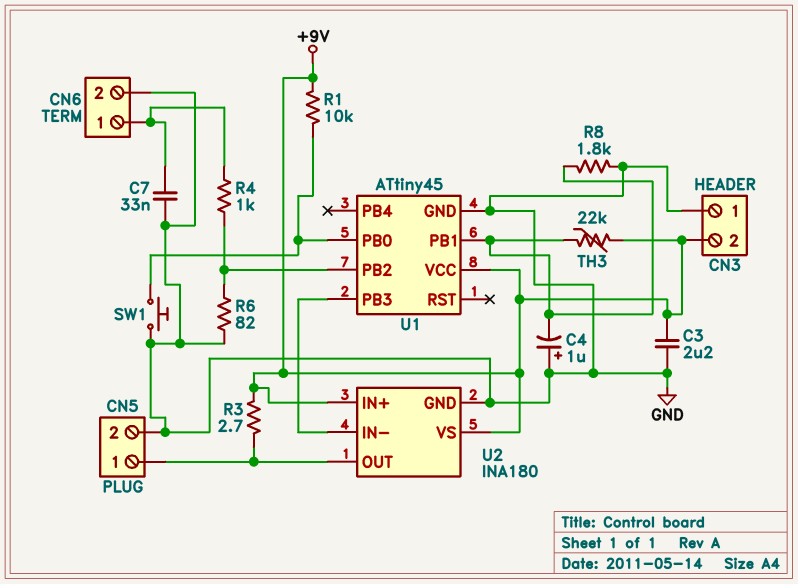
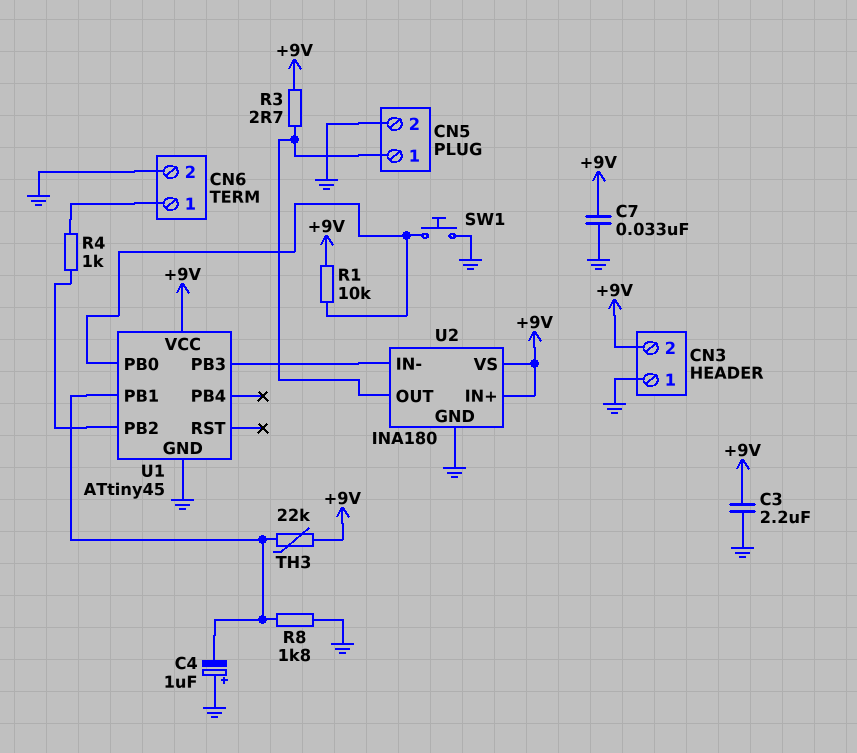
C7: 33nF (CN6/1, GND) -> 33nF (+9V, GND)
R6: 82 (GND, U1/PB2) -> none

